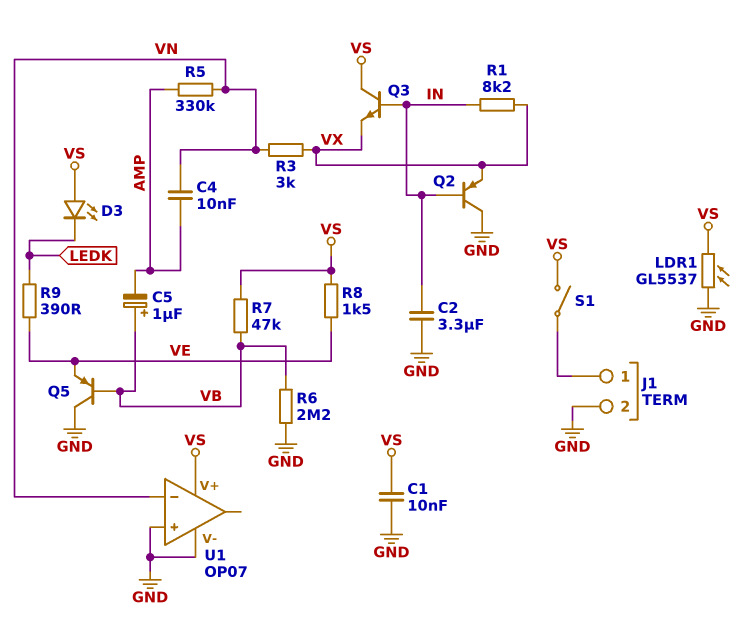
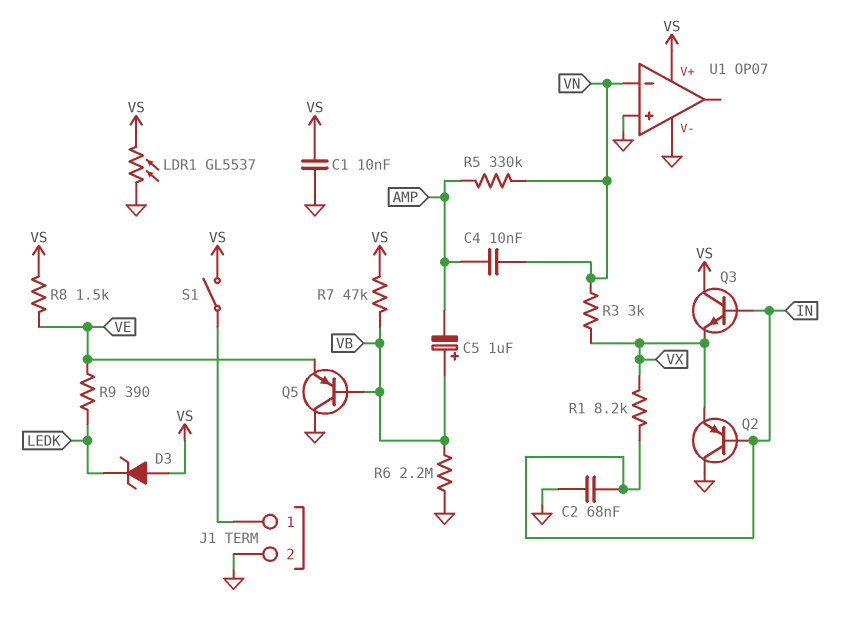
C2: 3.3uF (GND, IN) -> 68nF (GND, IN)
D3: LED (A VS, K LEDK) -> zener (A VS, K LEDK)

